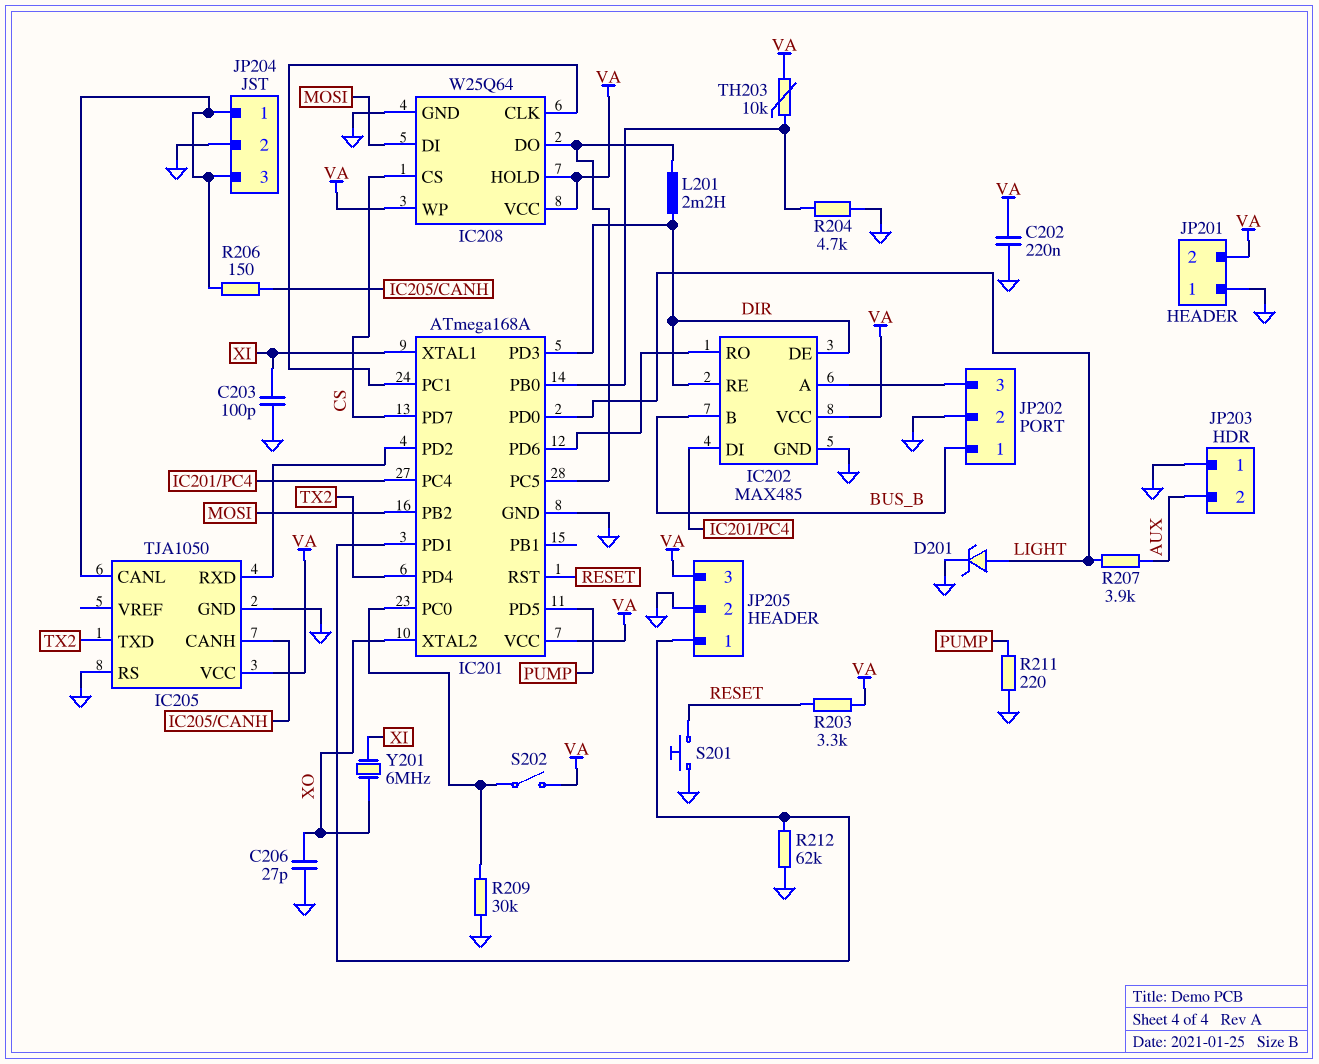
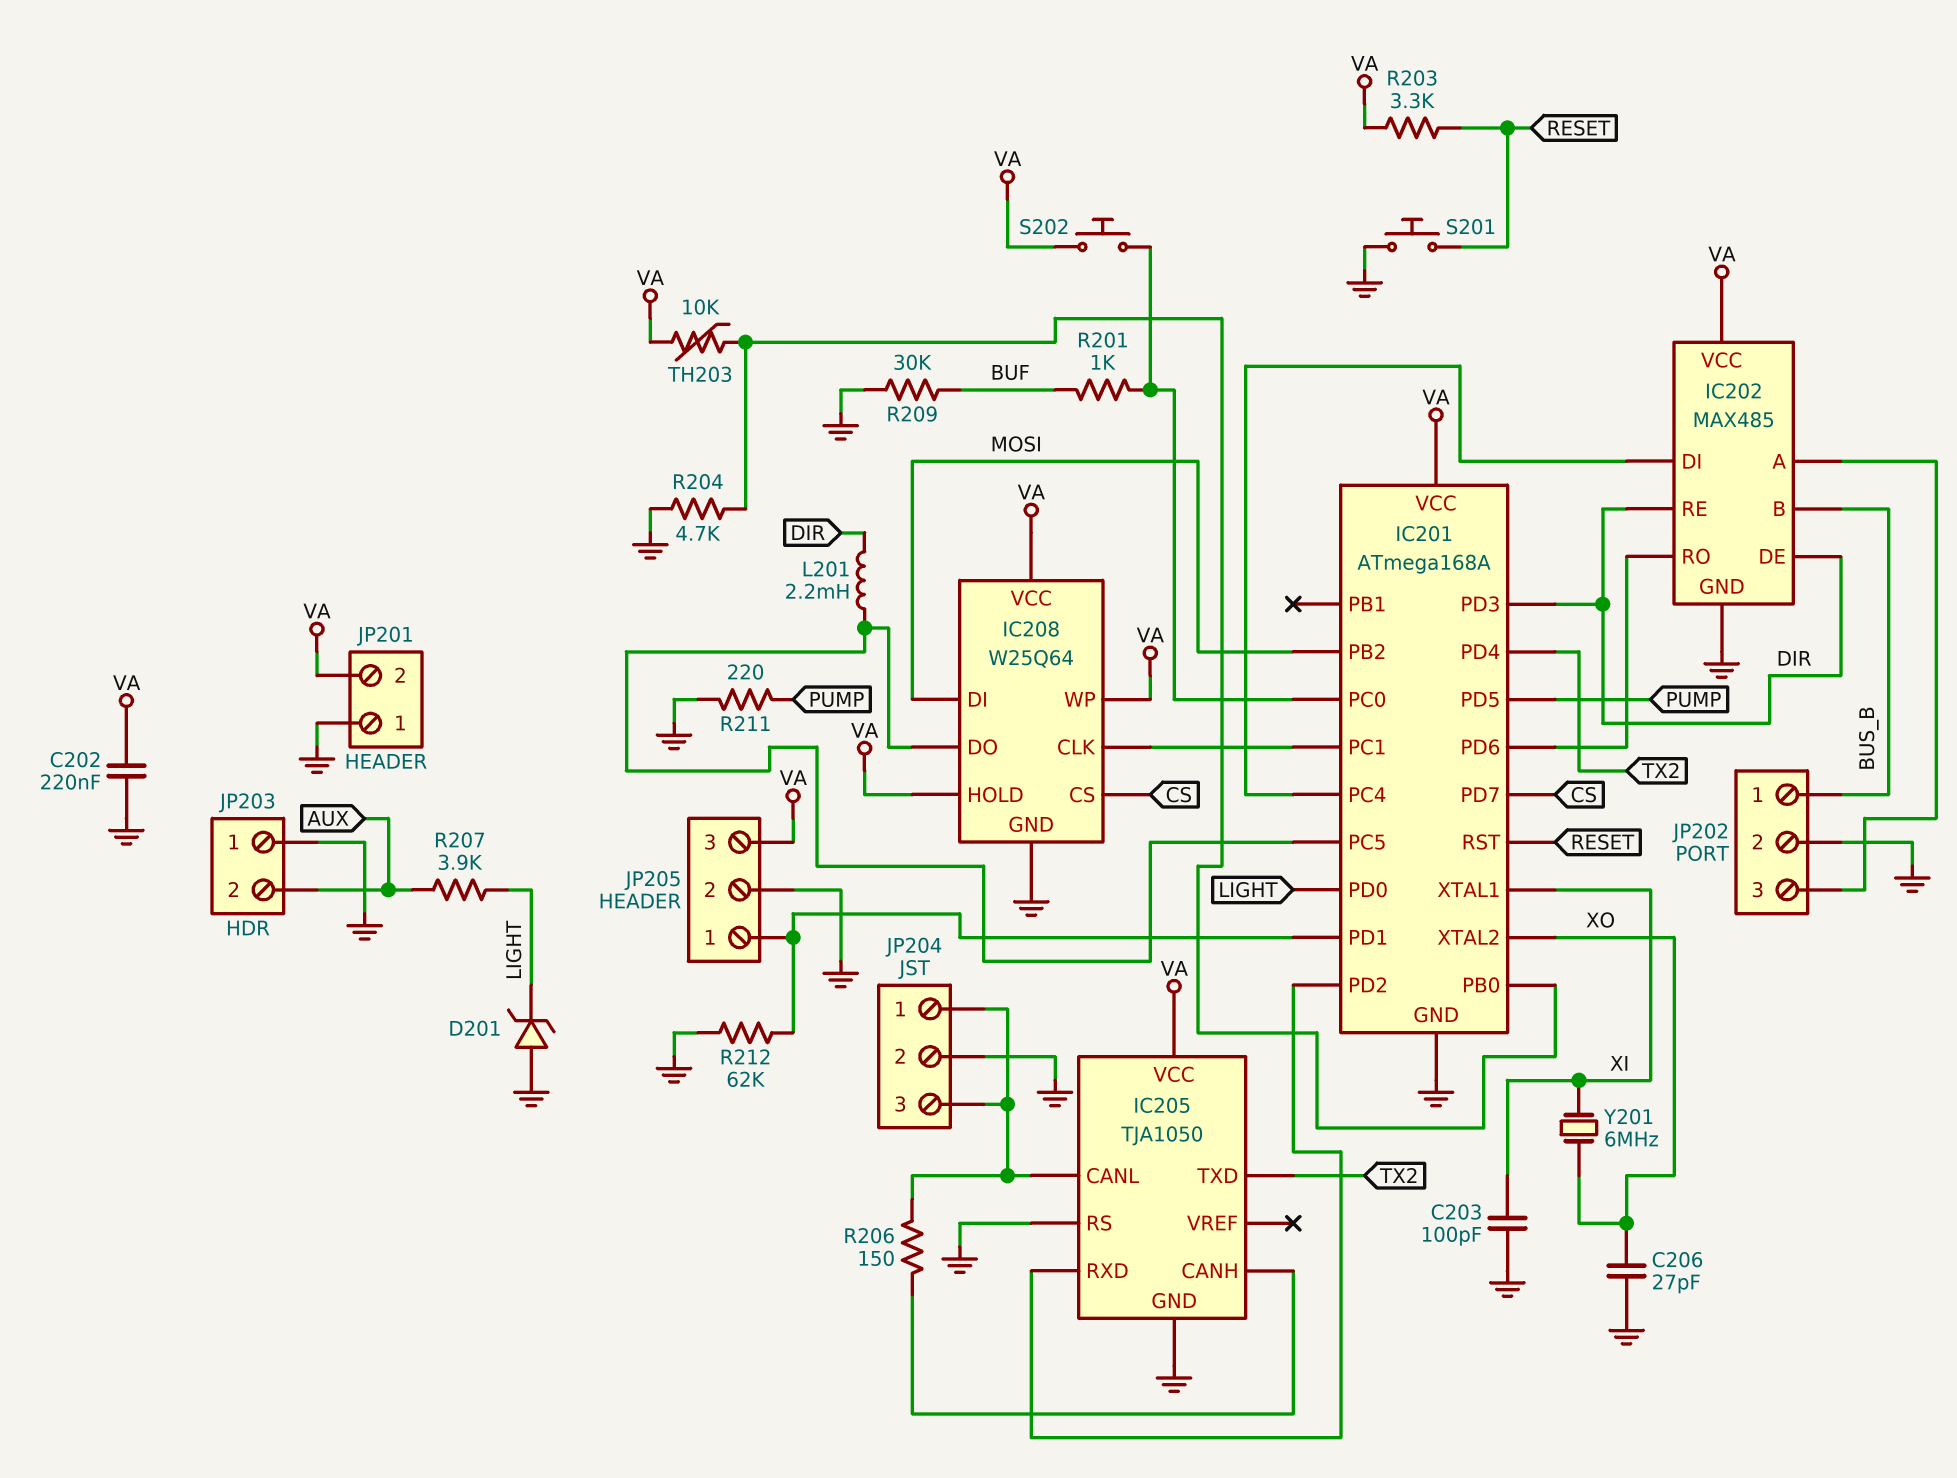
D201: zener (A LIGHT, K GND) -> zener (A GND, K LIGHT)
R201: none -> 1k (BUF, IC201/PC0)
R209: 30k (GND, IC201/PC0) -> 30k (BUF, GND)
S202: switch (IC201/PC0, VA) -> button (IC201/PC0, VA)

